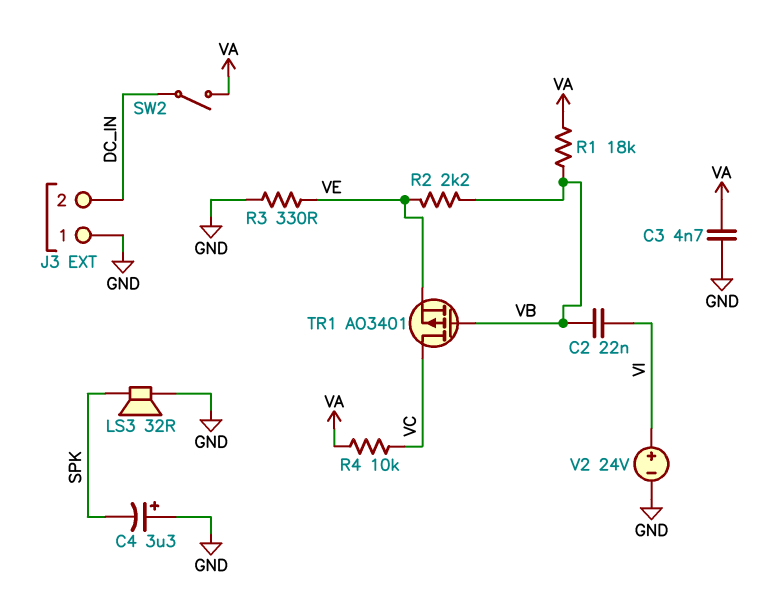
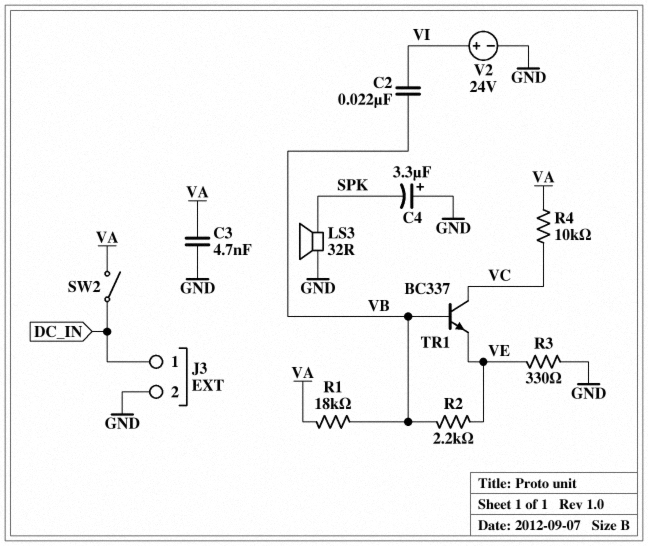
J3 pin 1: GND -> DC_IN
J3 pin 2: DC_IN -> GND
TR1: PMOS AO3401 (G VB, D VC, S VE) -> NPN BC337 (B VB, C VC, E VE)

